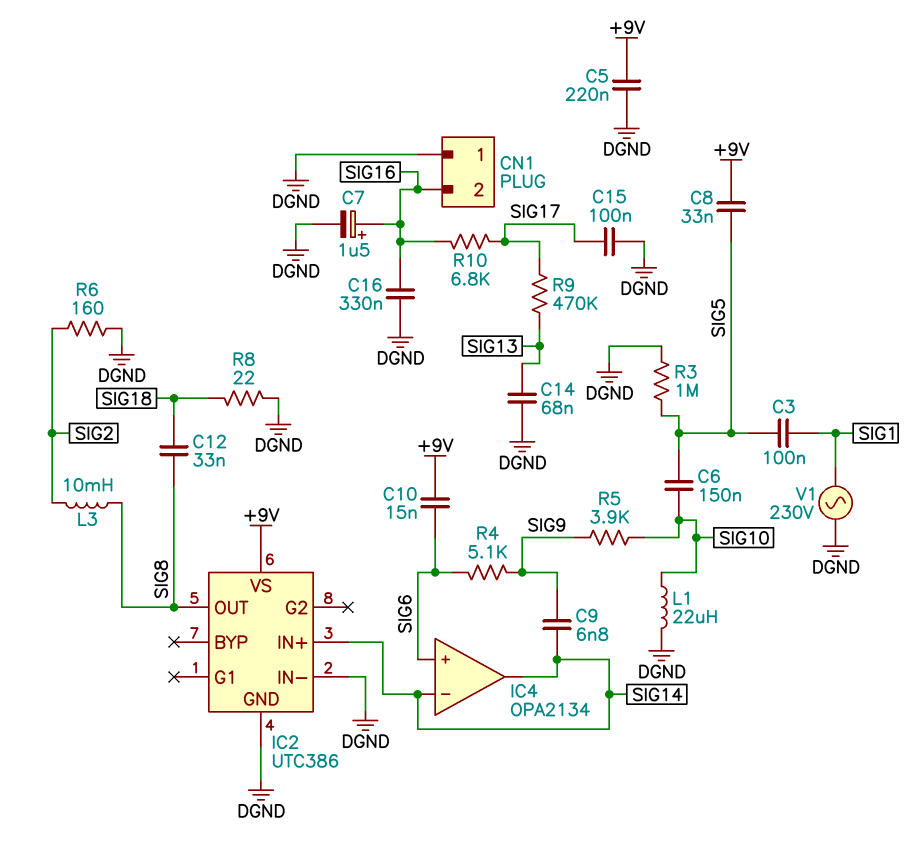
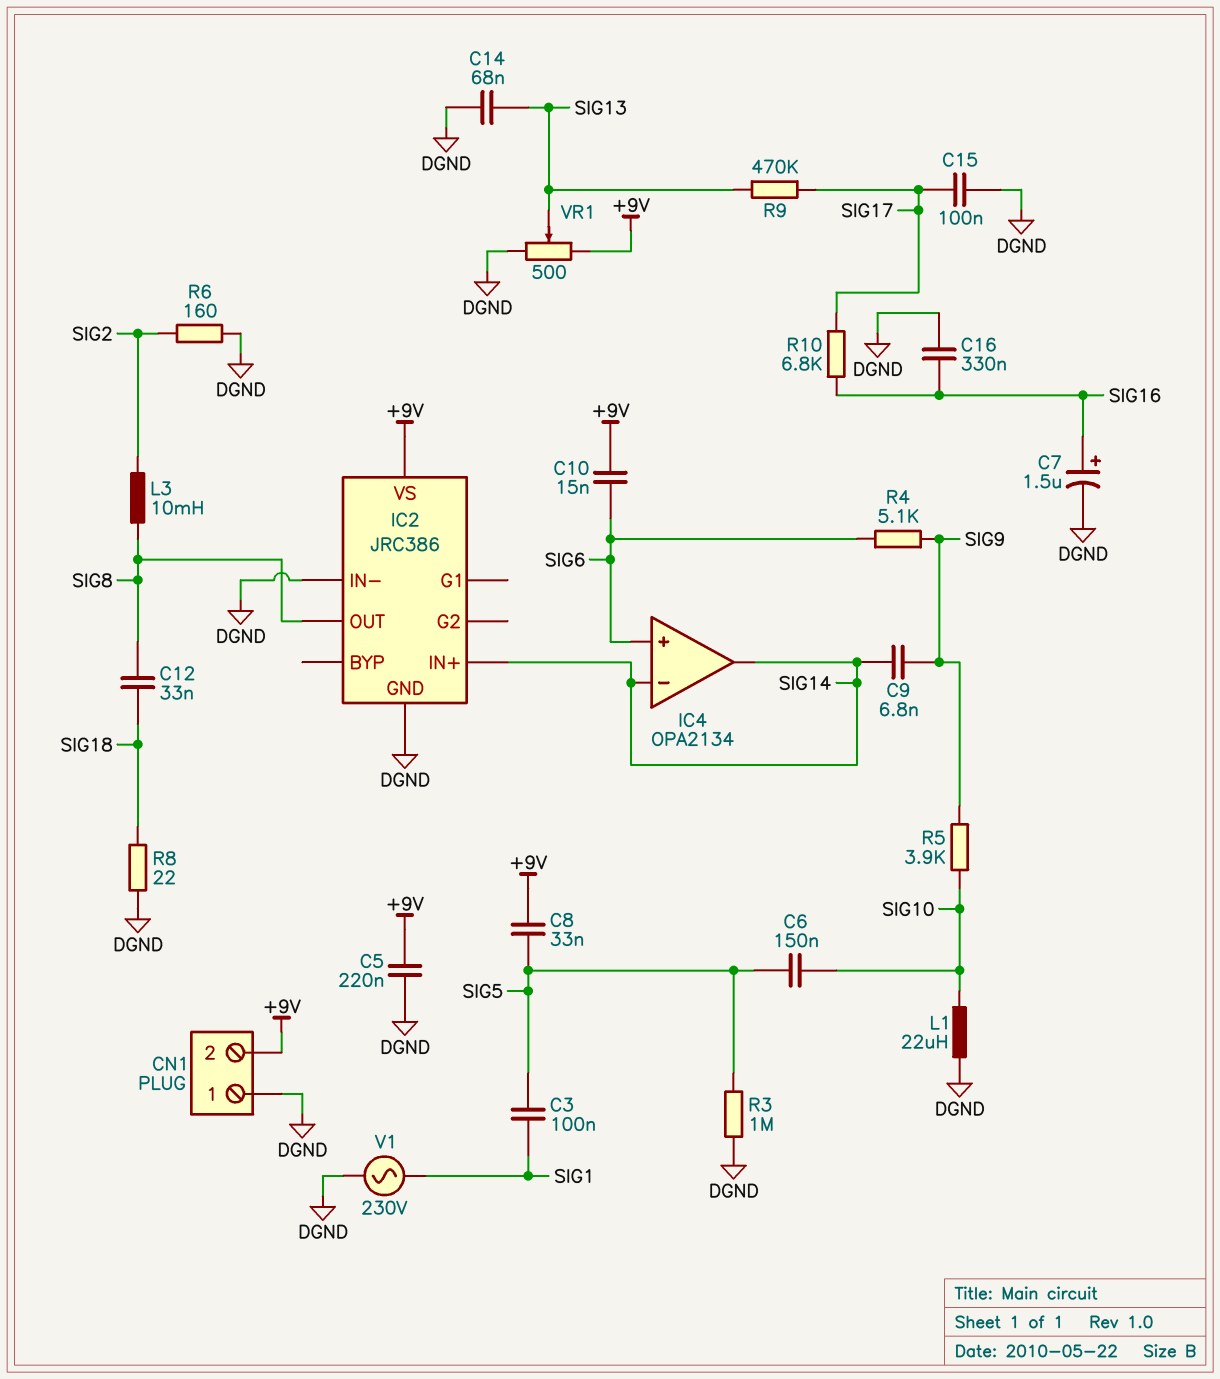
CN1 pin 2: SIG16 -> +9V
IC2: UTC386 -> JRC386
VR1: none -> 500 (+9V, DGND, wiper SIG13)

